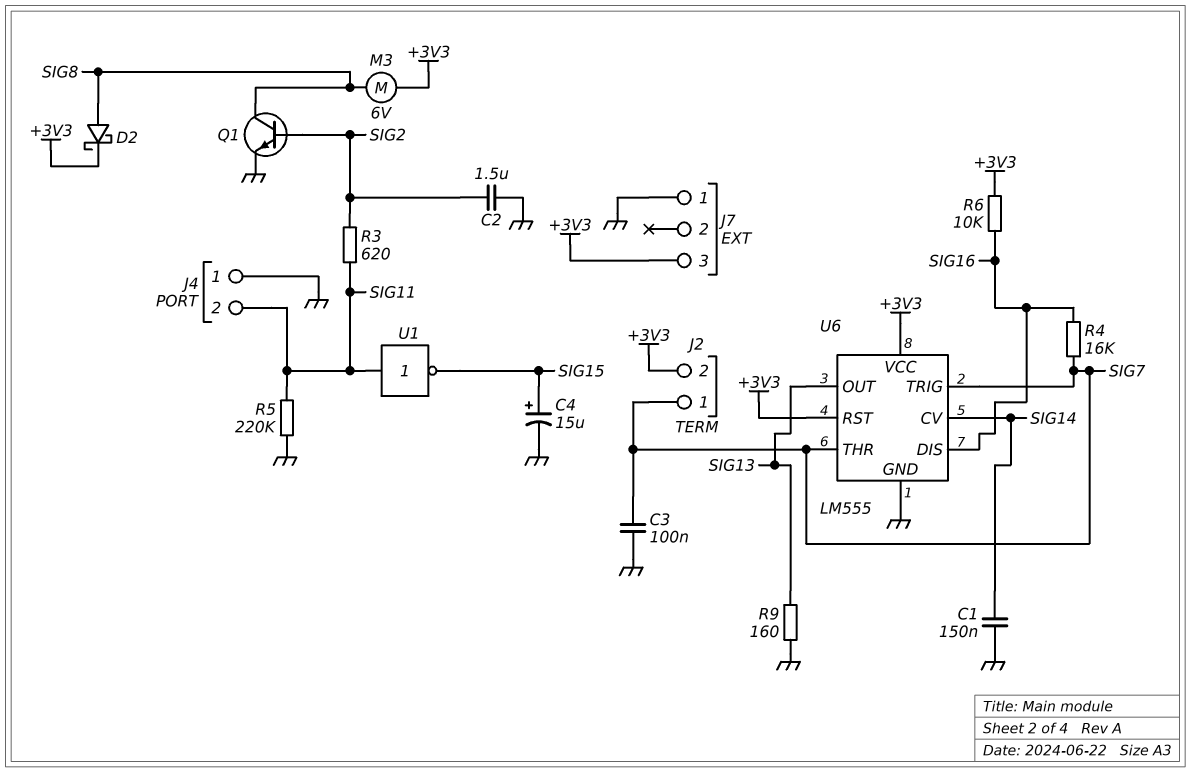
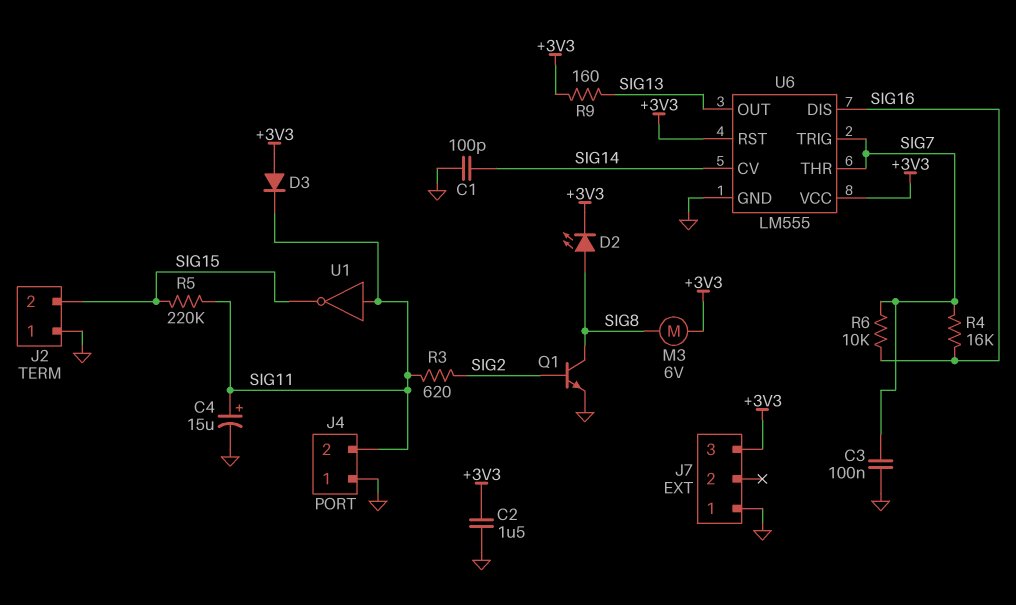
C1: 150nF (GND, SIG14) -> 100pF (GND, SIG14)
C2: 1.5uF (GND, SIG2) -> 1.5uF (+3V3, GND)
C4: 15uF (plus SIG15, minus GND) -> 15uF (plus SIG11, minus GND)
D2: schottky (A SIG8, K +3V3) -> LED (A SIG8, K +3V3)
D3: none -> diode (A +3V3, K SIG11)
J2 pin 1: SIG7 -> GND
J2 pin 2: +3V3 -> SIG15
R5: 220k (GND, SIG11) -> 220k (SIG11, SIG15)
R6: 10k (+3V3, SIG16) -> 10k (SIG7, SIG16)
R9: 160 (GND, SIG13) -> 160 (+3V3, SIG13)

